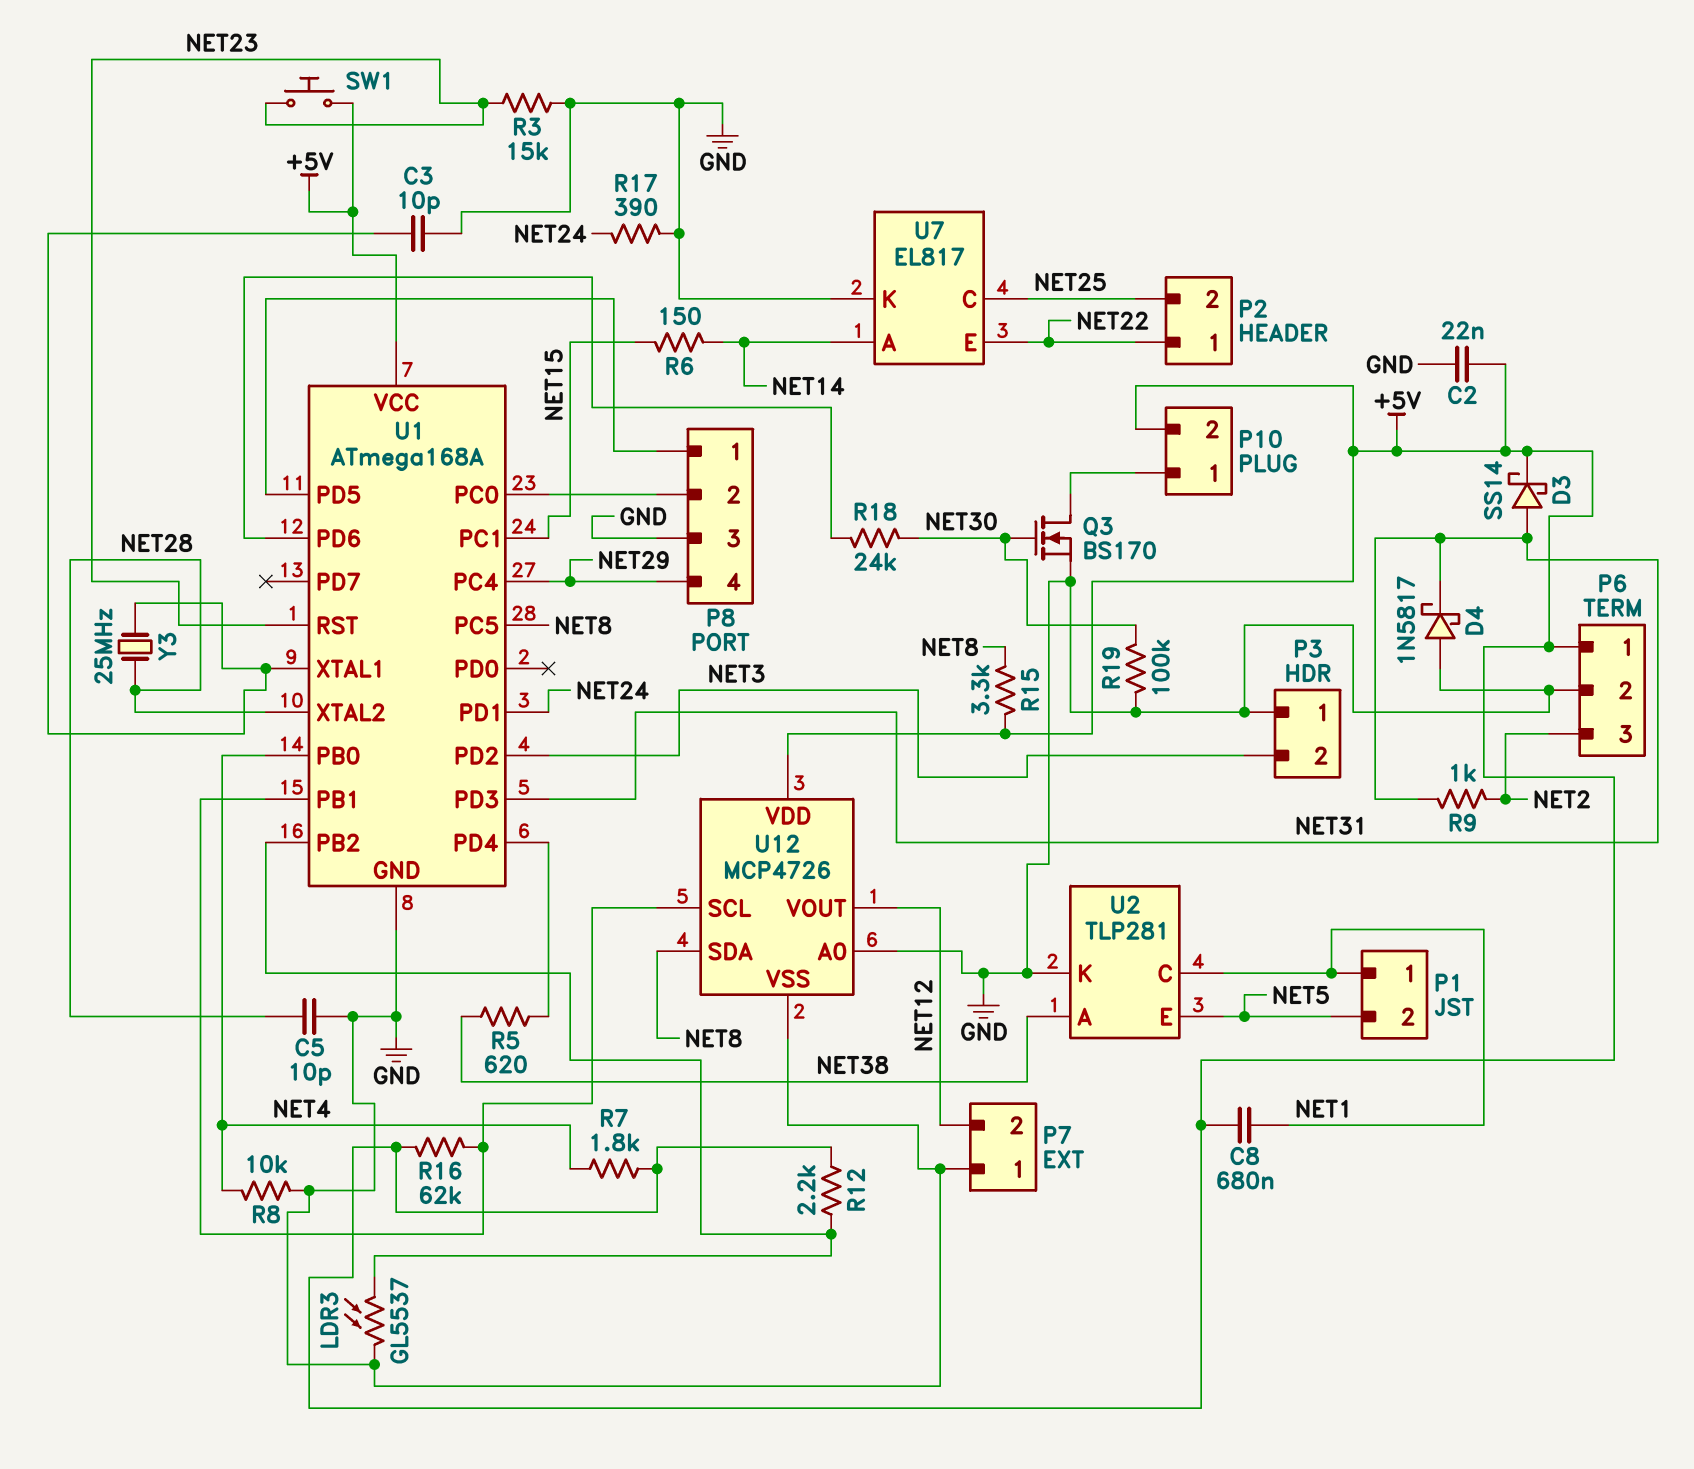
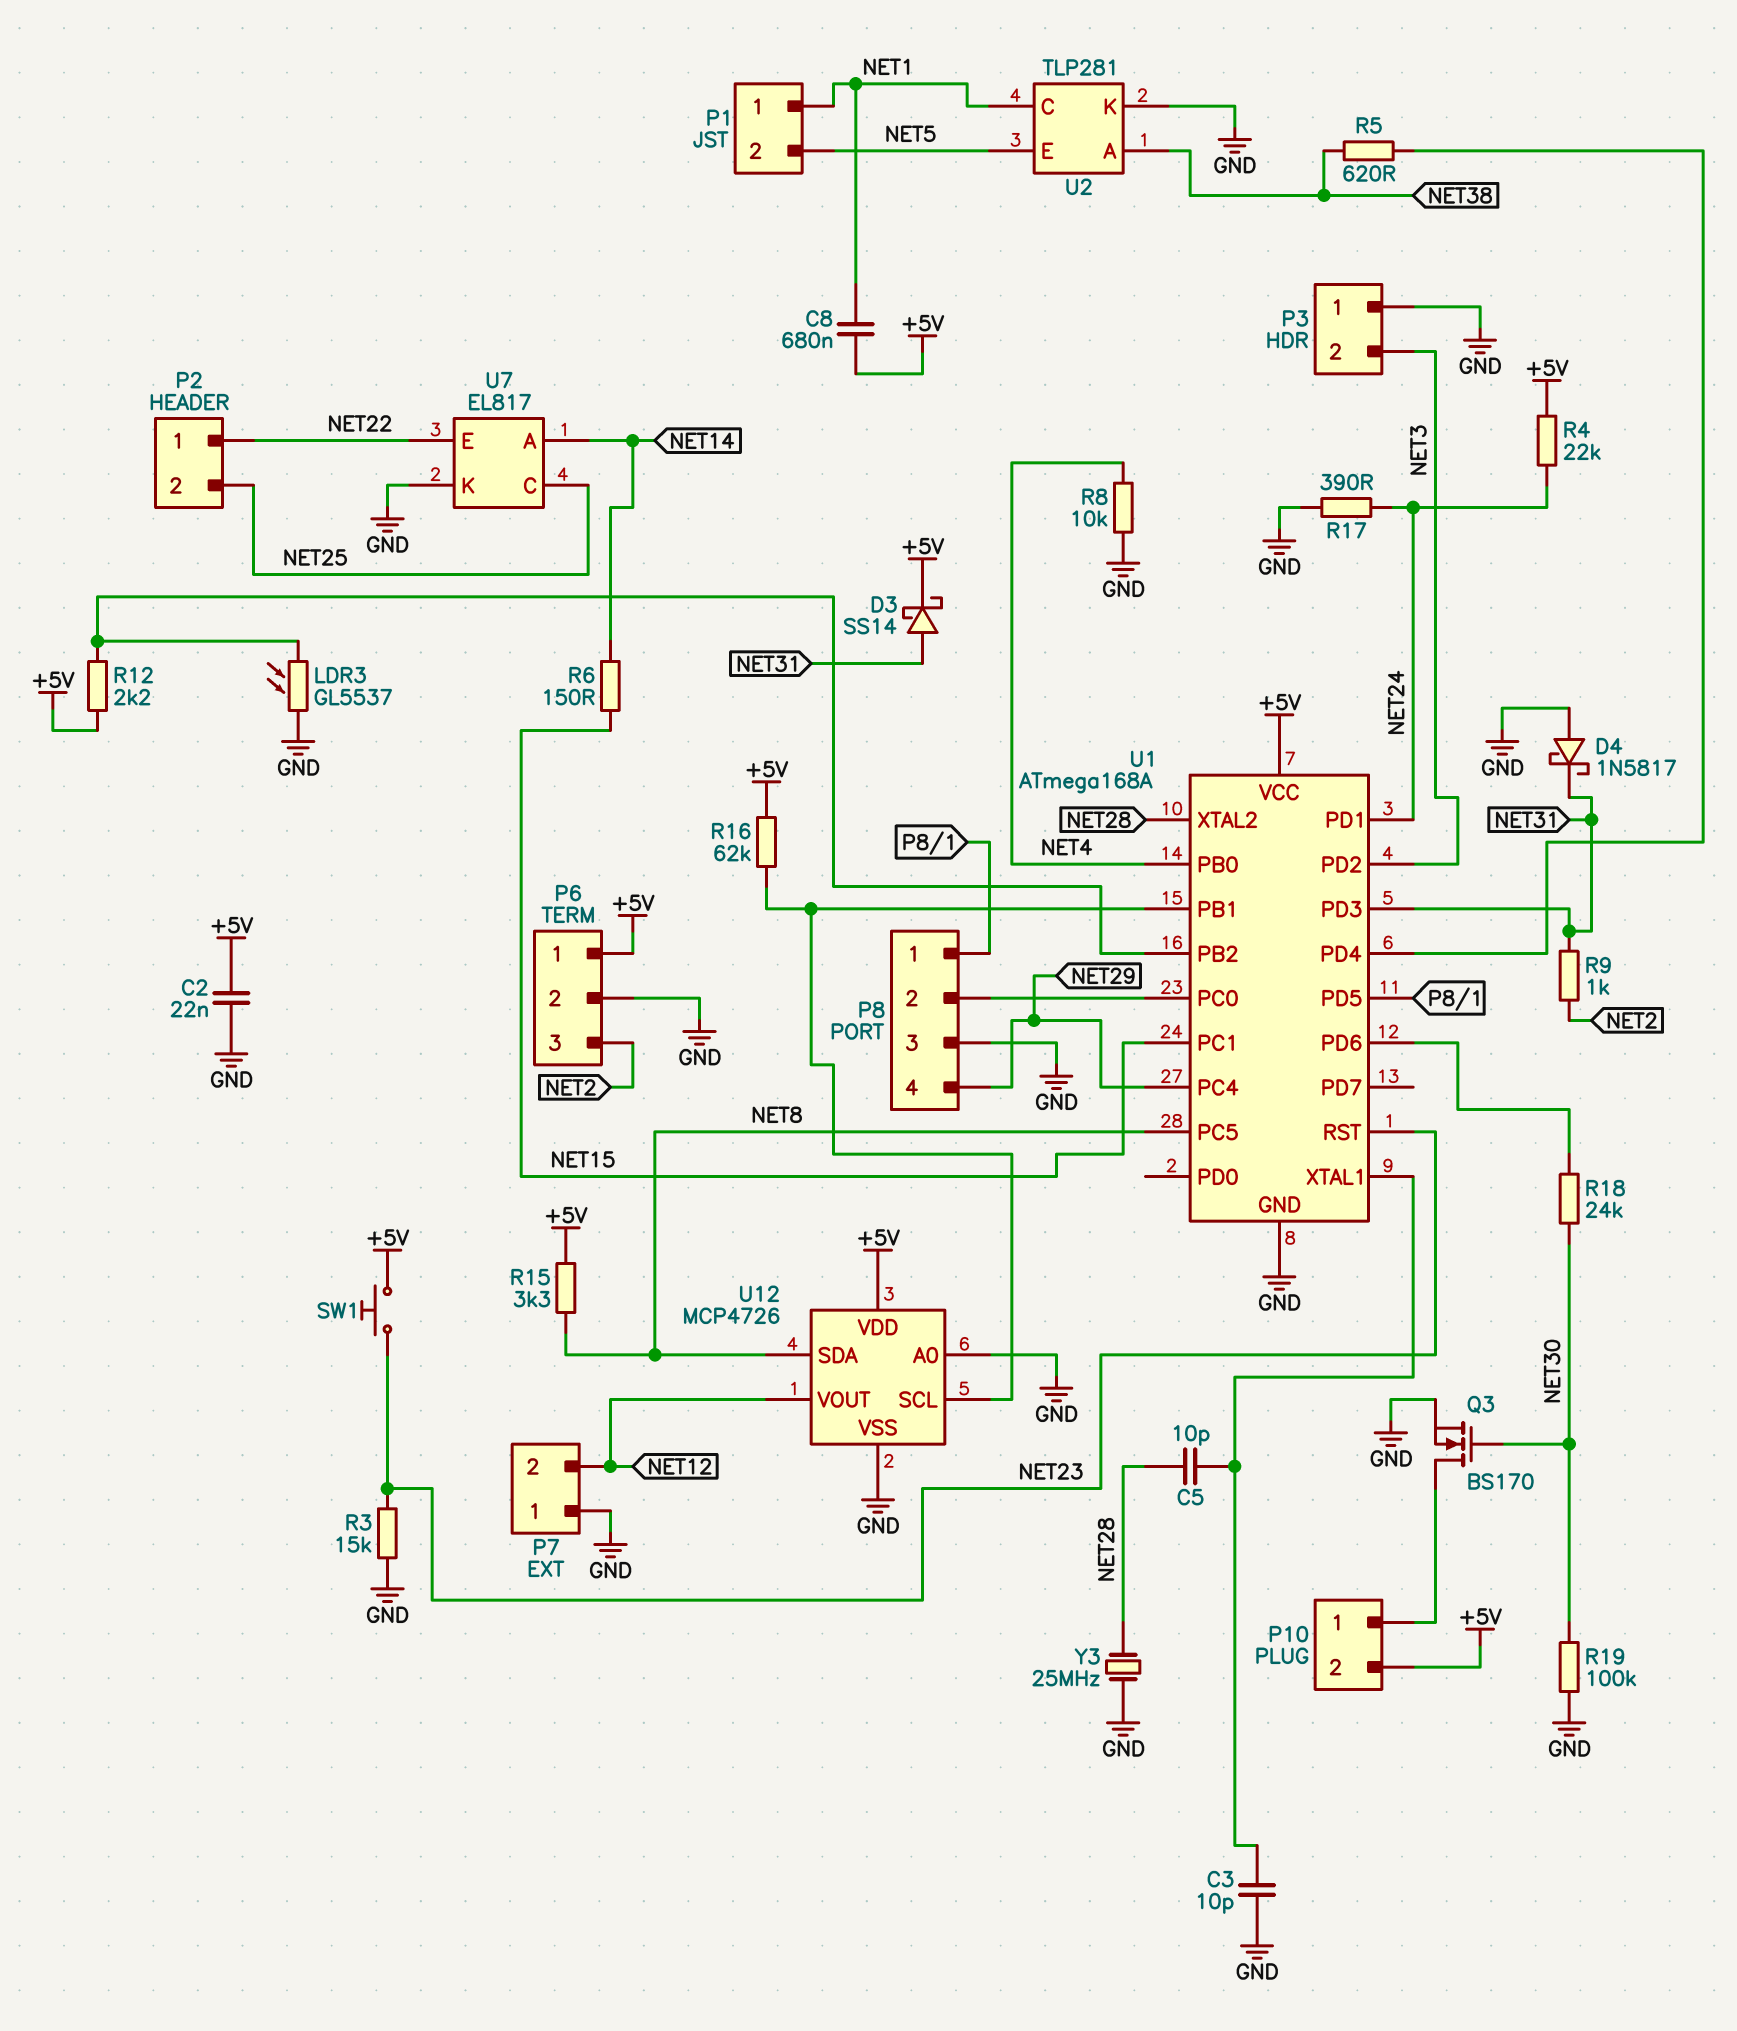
C5: 10pF (GND, NET28) -> 10pF (NET28, U1/XTAL1)
R4: none -> 22k (+5V, NET24)
R7: 1.8k (+5V, NET4) -> none
Y3: 25MHz (NET28, U1/XTAL1) -> 25MHz (GND, NET28)

